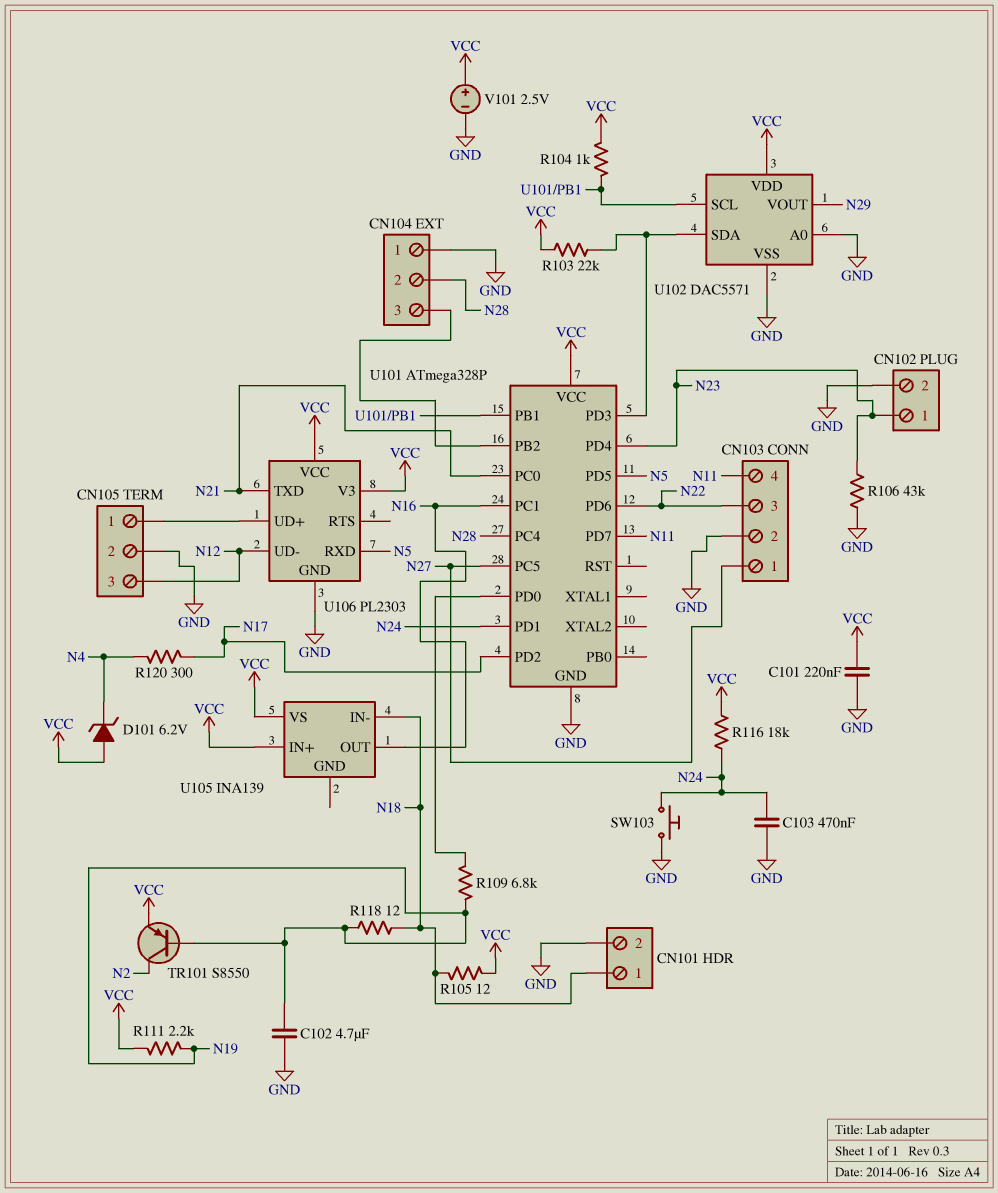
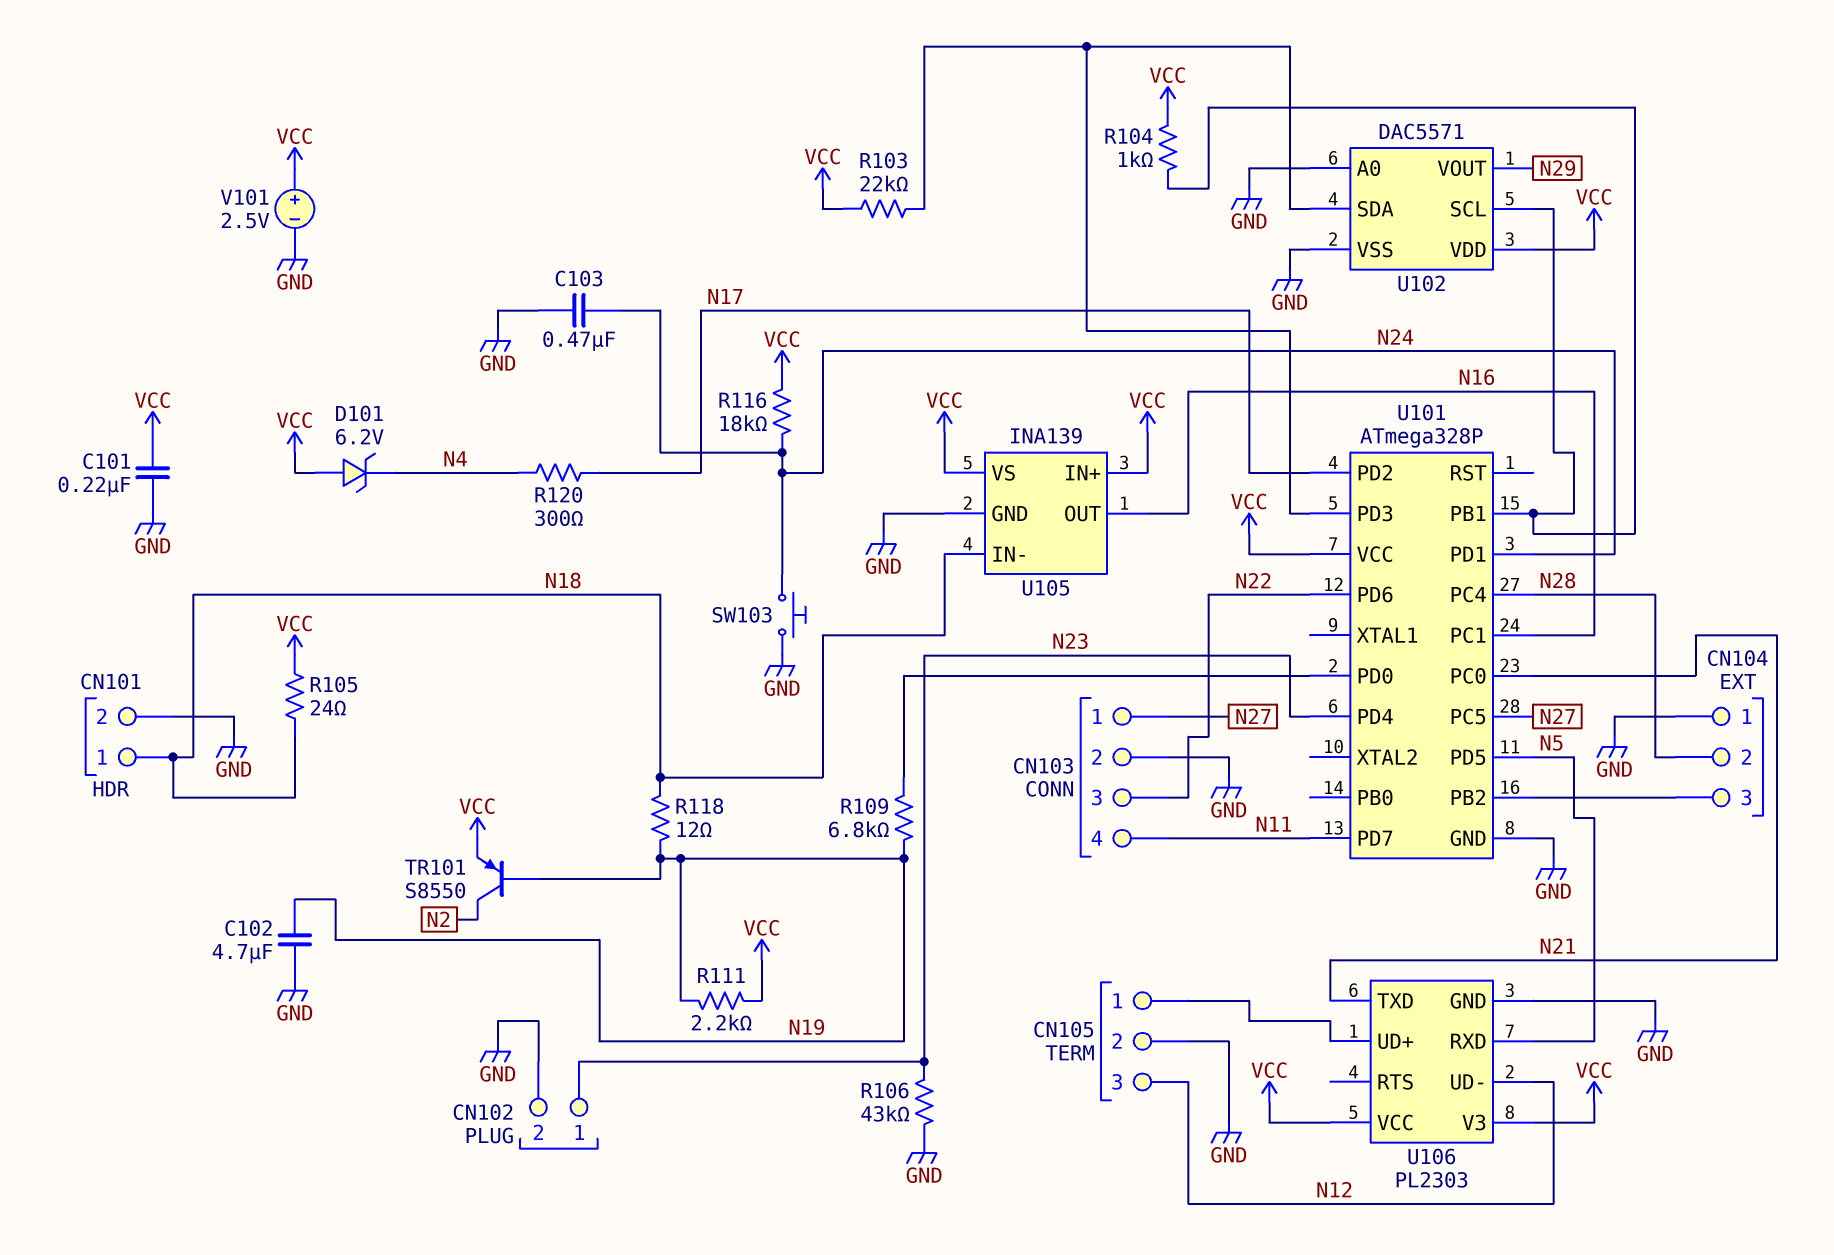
R105: 12 (N18, VCC) -> 24 (N18, VCC)
U105 pin GND: none -> GND

